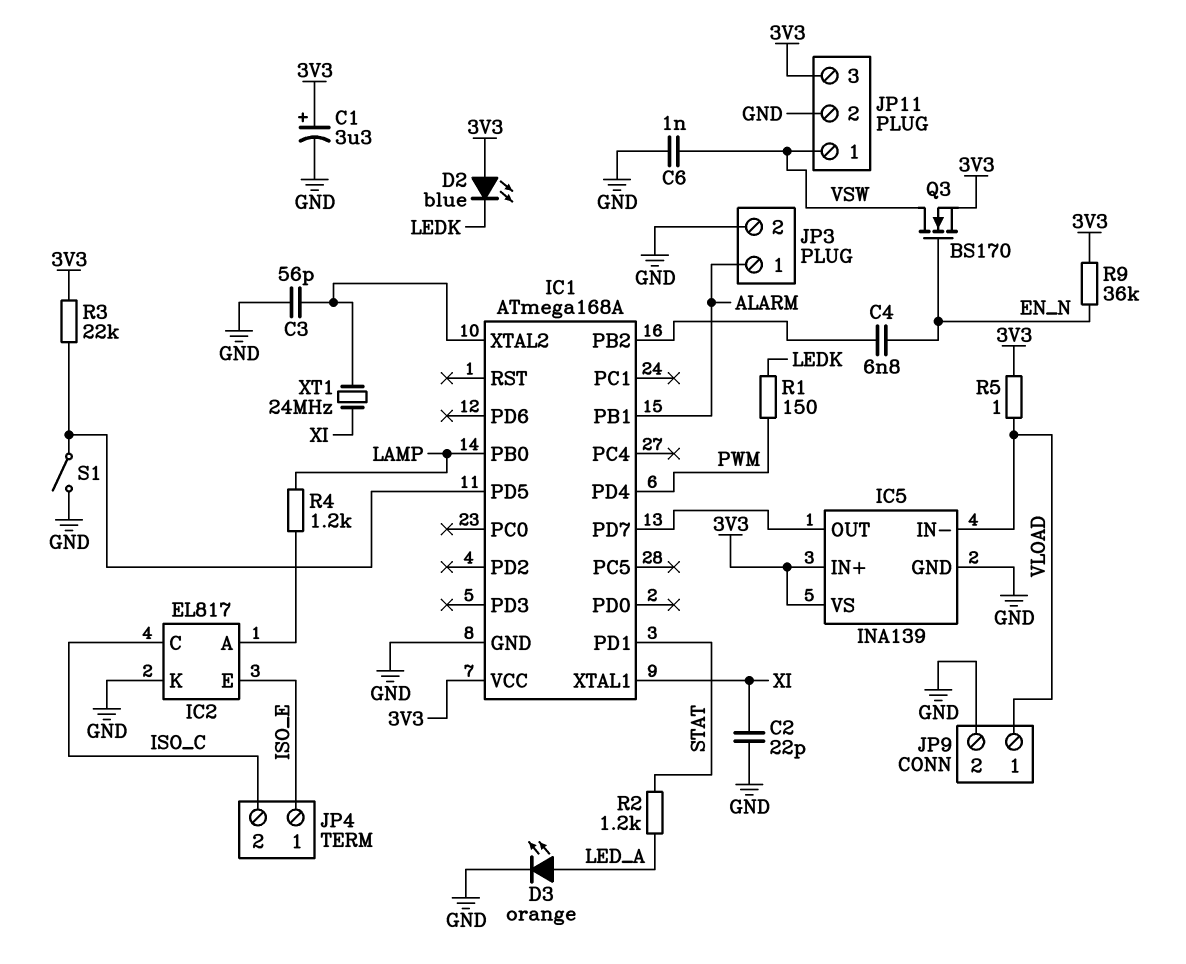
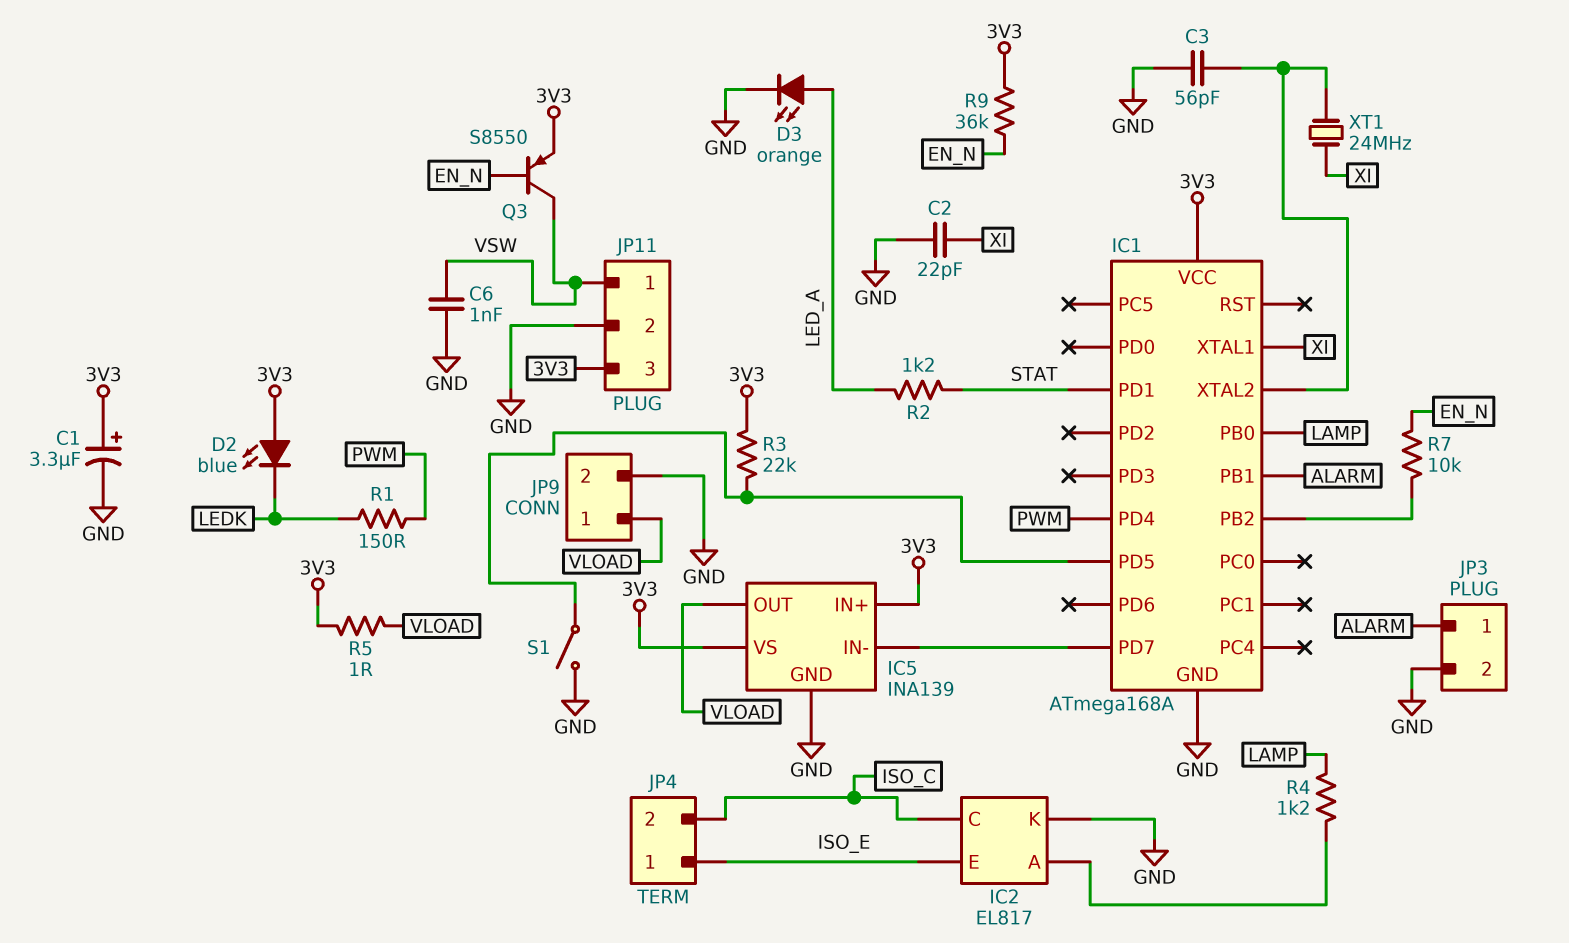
C4: 6.8nF (EN_N, IC1/PB2) -> none
IC5 pin IN-: VLOAD -> IC1/PD7
IC5 pin OUT: IC1/PD7 -> VLOAD
Q3: NMOS BS170 (G EN_N, D VSW, S 3V3) -> PNP S8550 (B EN_N, C VSW, E 3V3)
R7: none -> 10k (EN_N, IC1/PB2)

